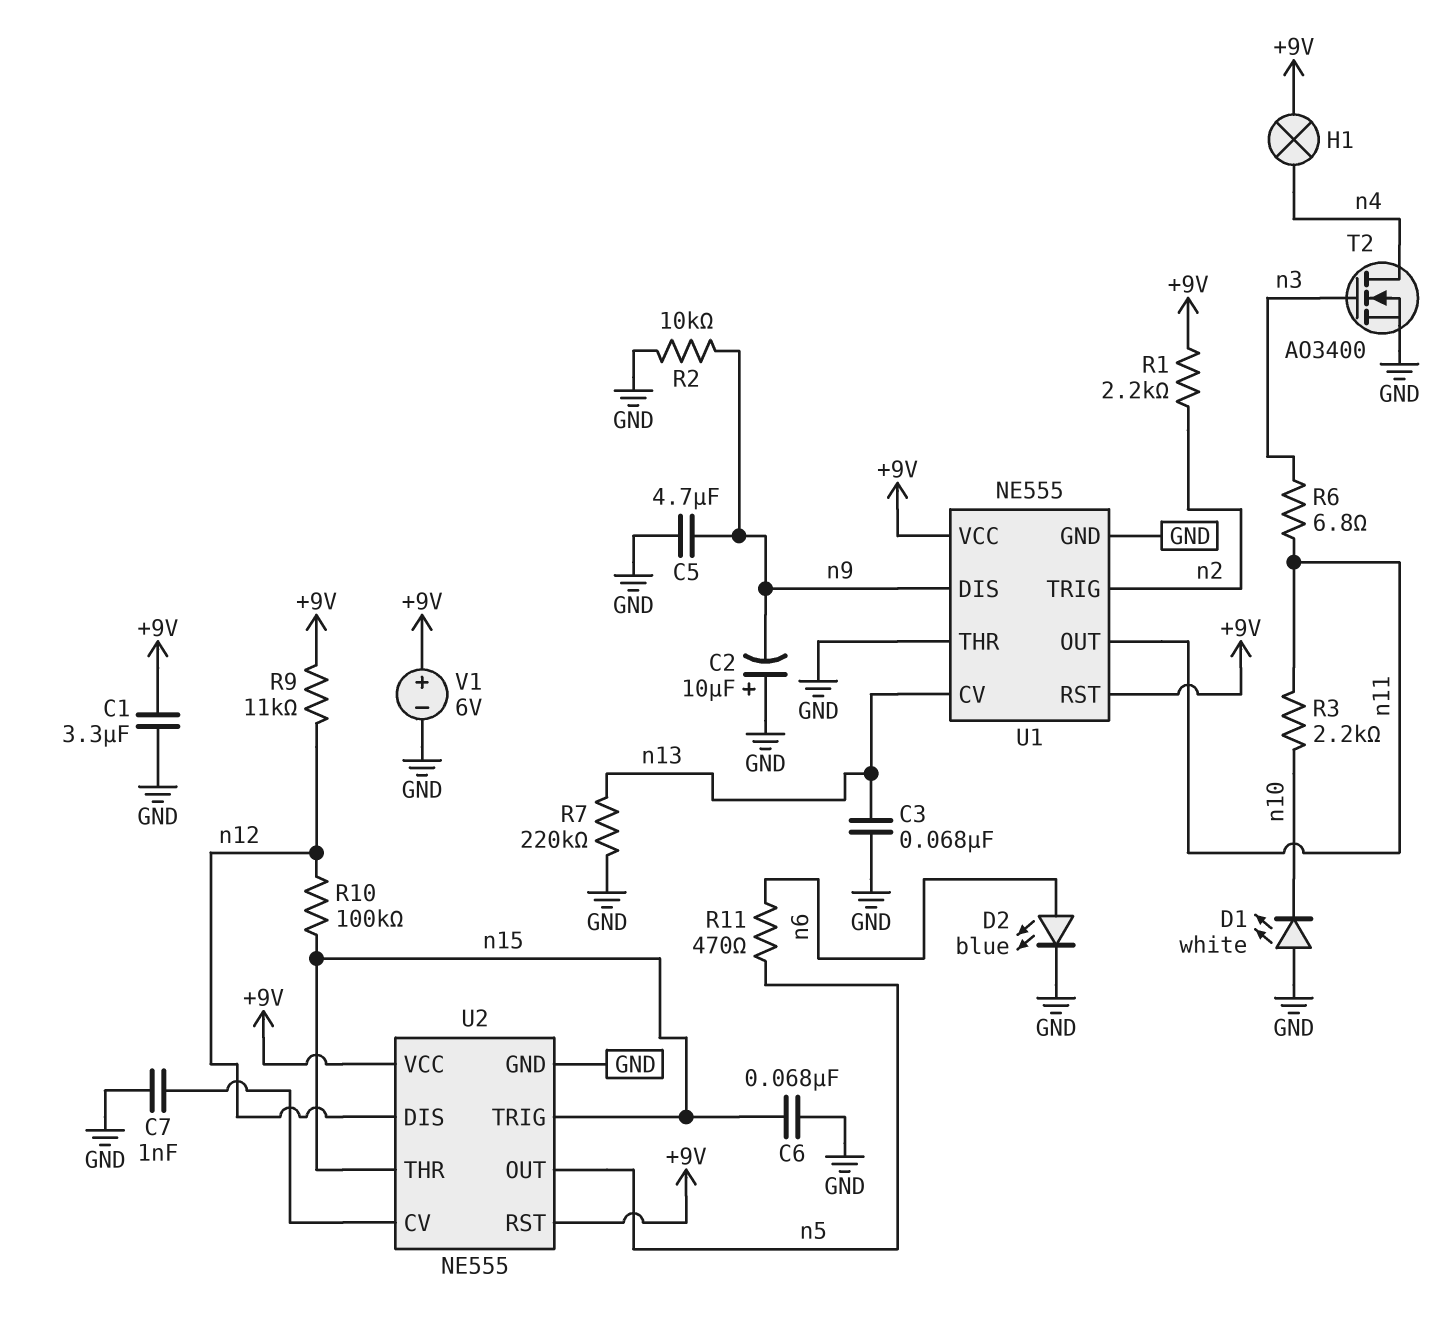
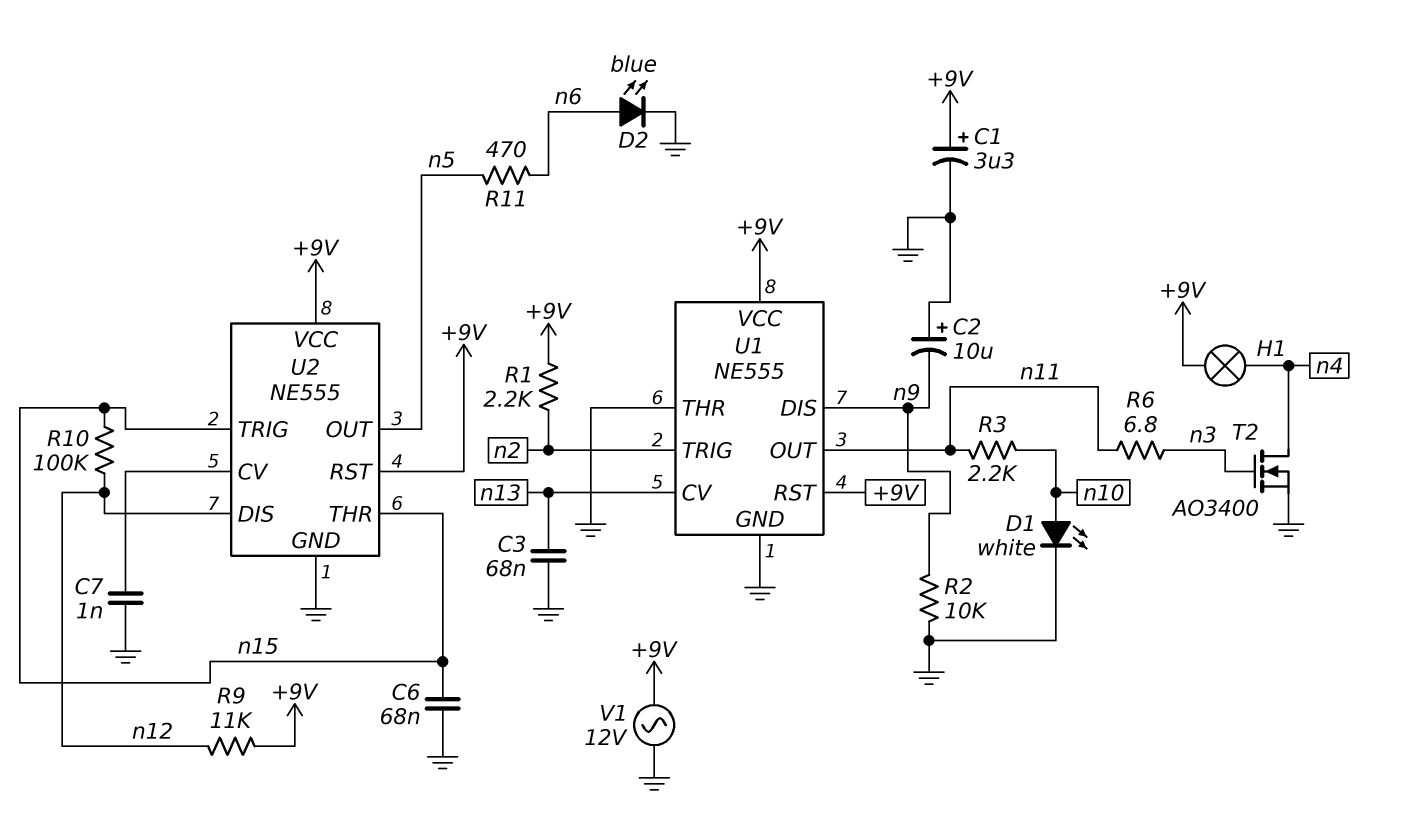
C1: 3.3uF (+9V, GND) -> 3.3uF (plus +9V, minus GND)
C5: 4.7uF (GND, n9) -> none
D1: LED white (A GND, K n10) -> LED white (A n10, K GND)
R7: 220k (GND, n13) -> none
V1: 6V (plus +9V, minus GND) -> AC 12V (+9V, GND)

